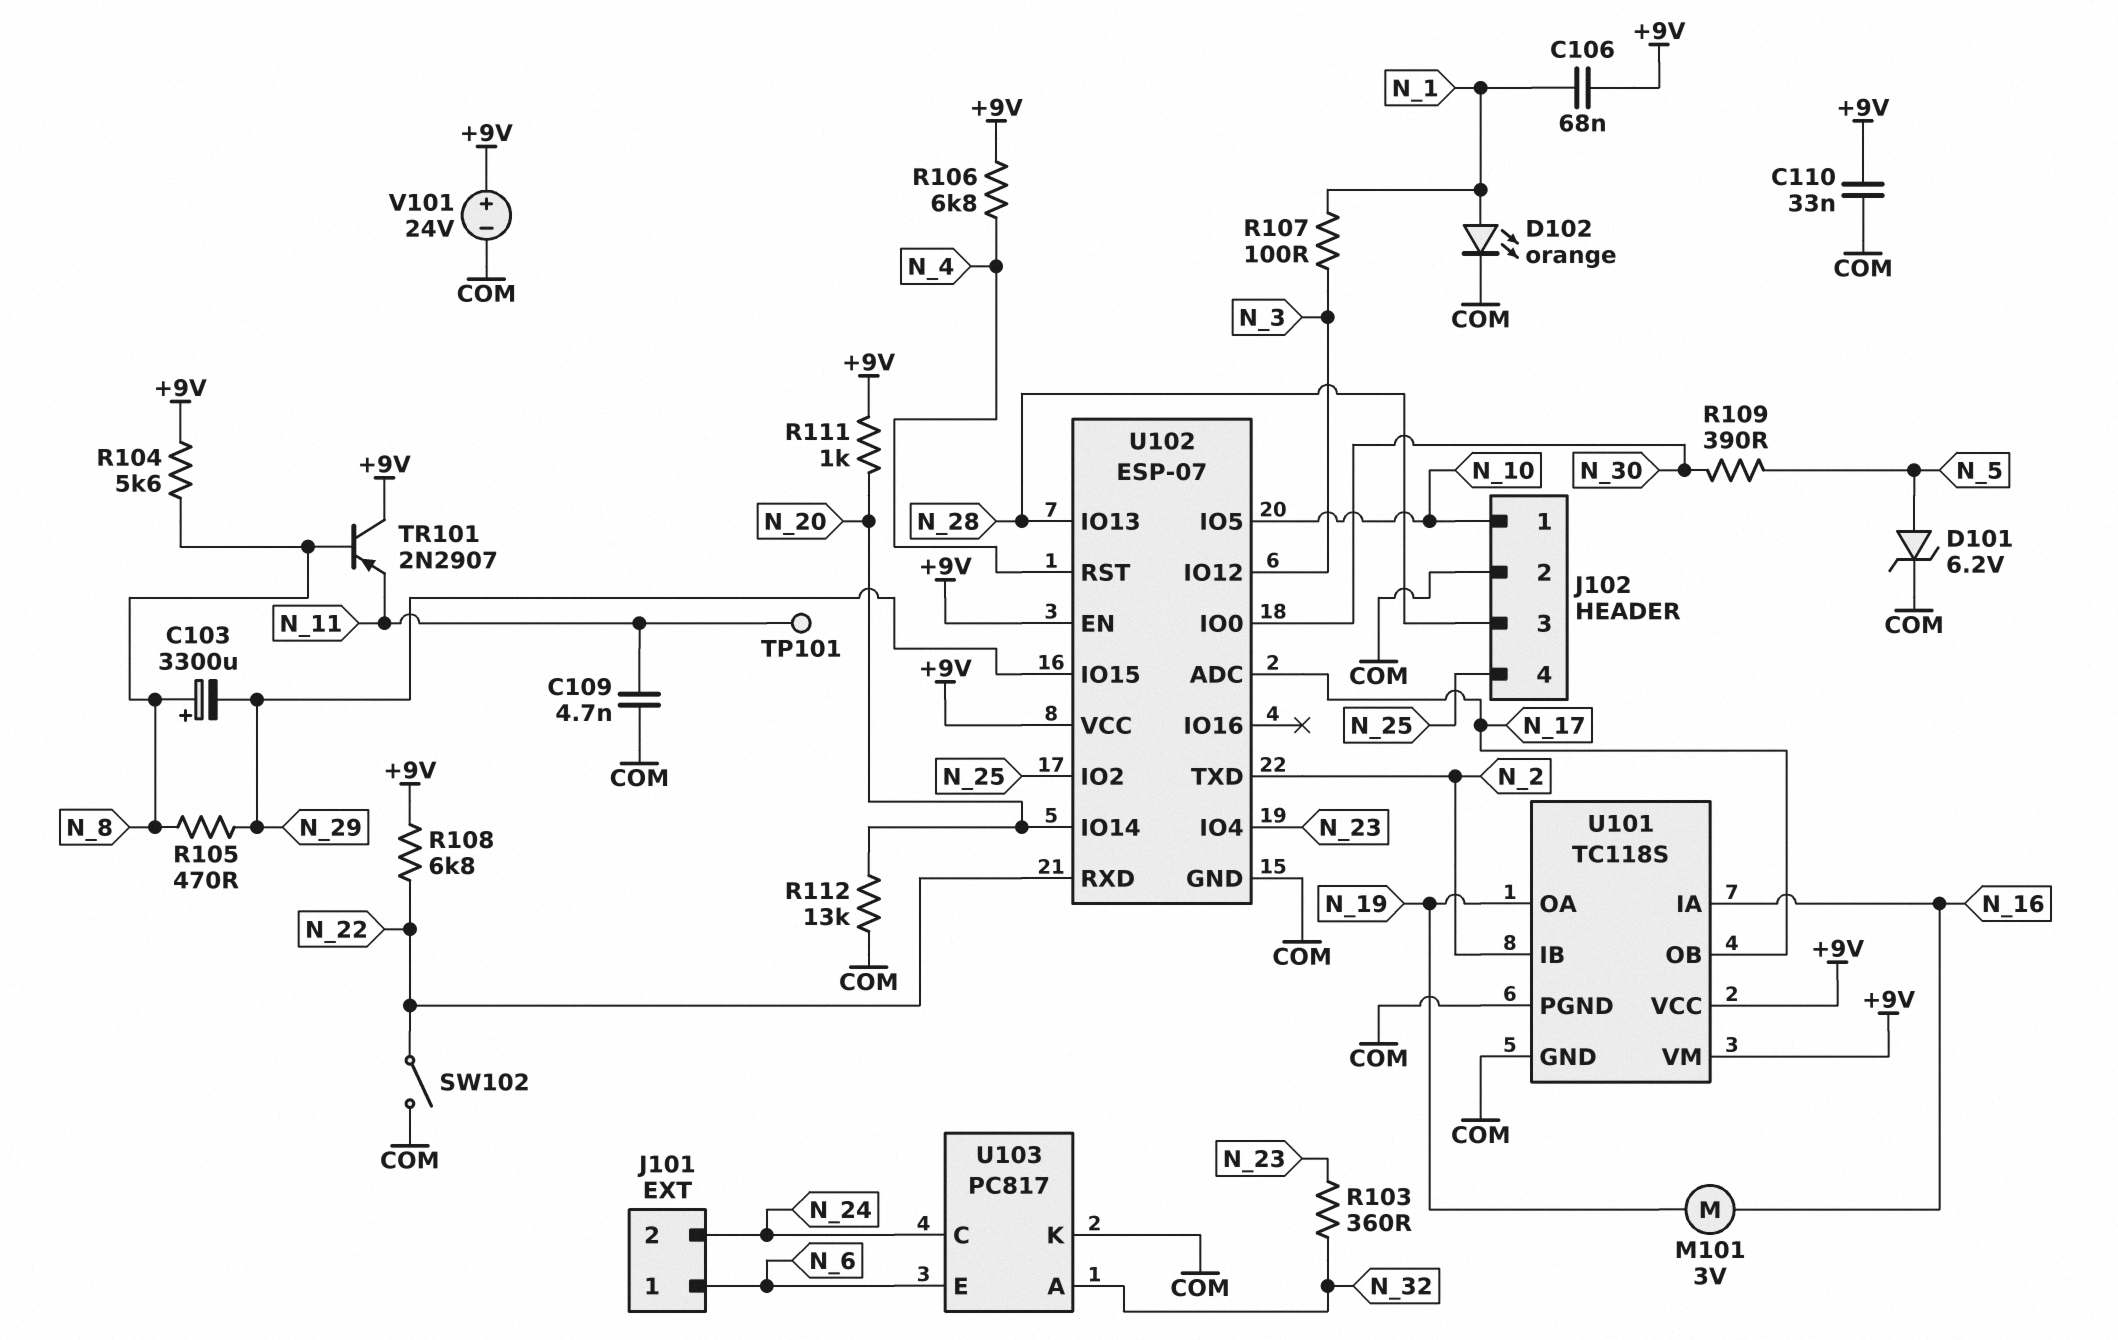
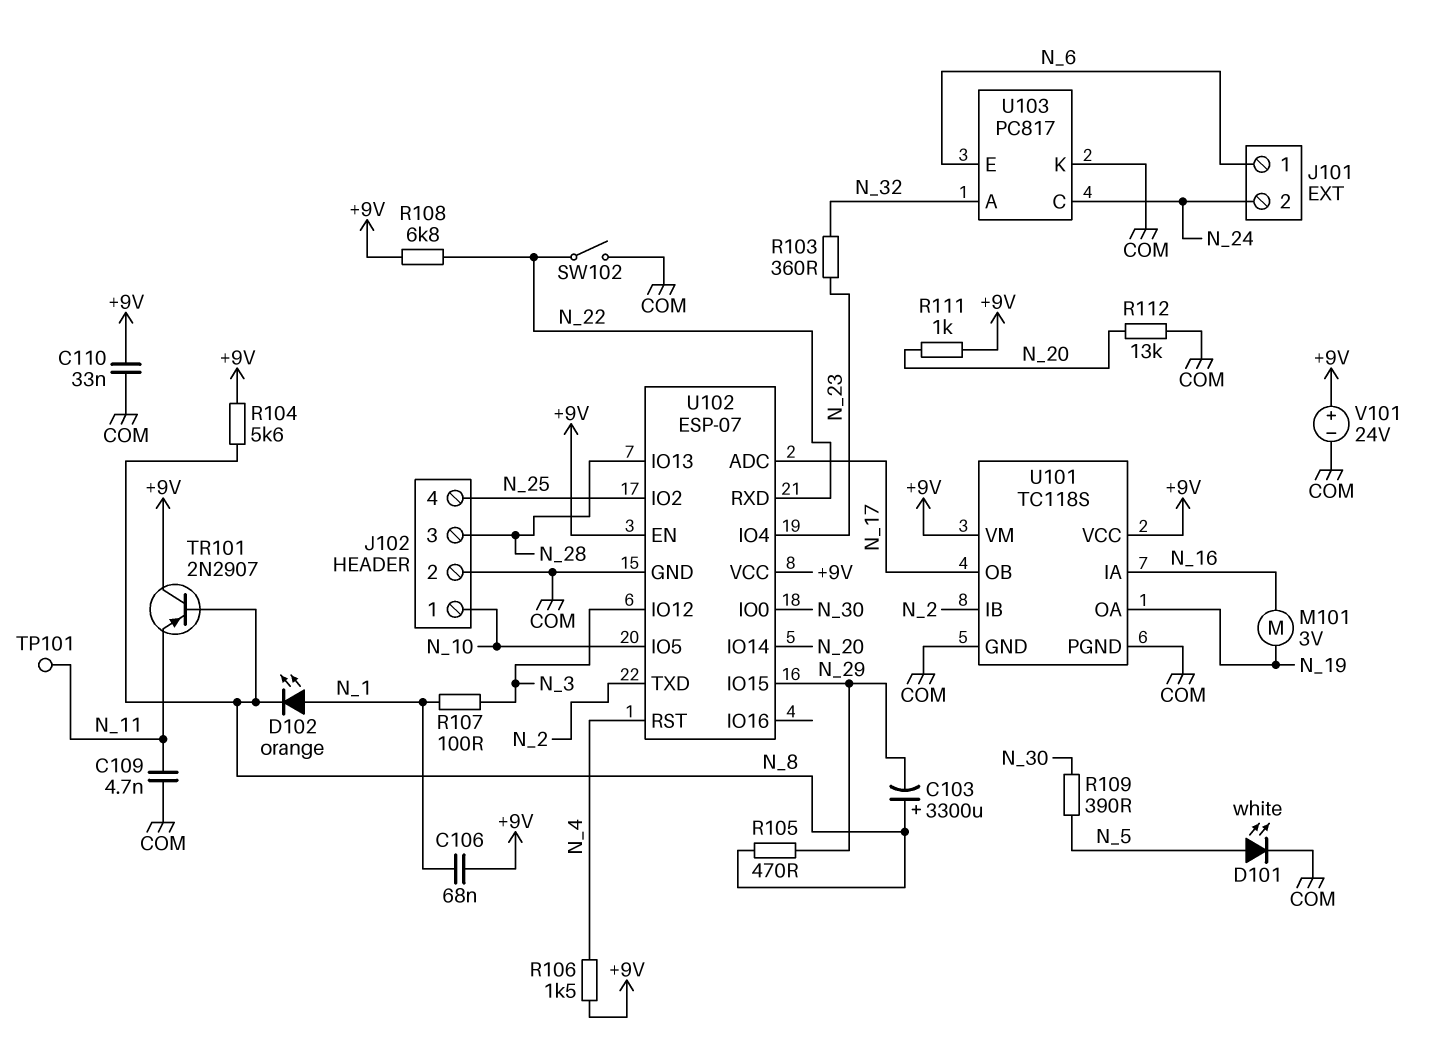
D101: zener 6.2V (A N_5, K COM) -> LED white (A N_5, K COM)
D102: LED orange (A N_1, K COM) -> LED orange (A N_1, K N_8)
R106: 6.8k (+9V, N_4) -> 1.5k (+9V, N_4)

